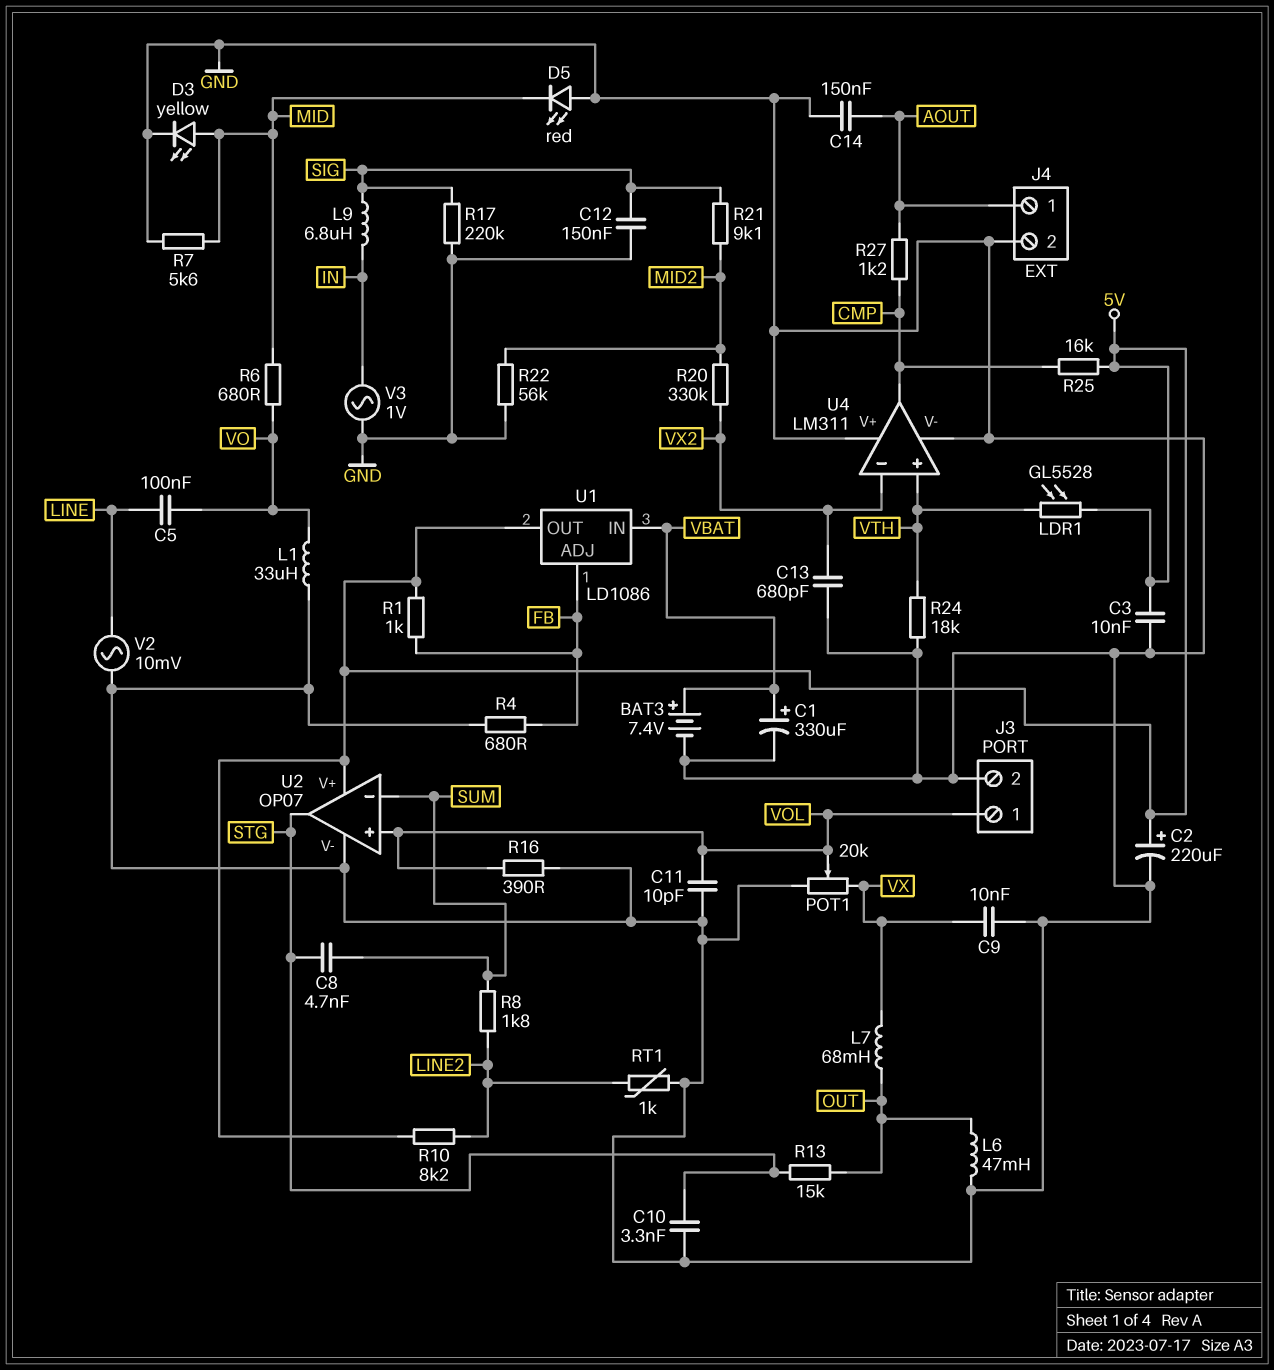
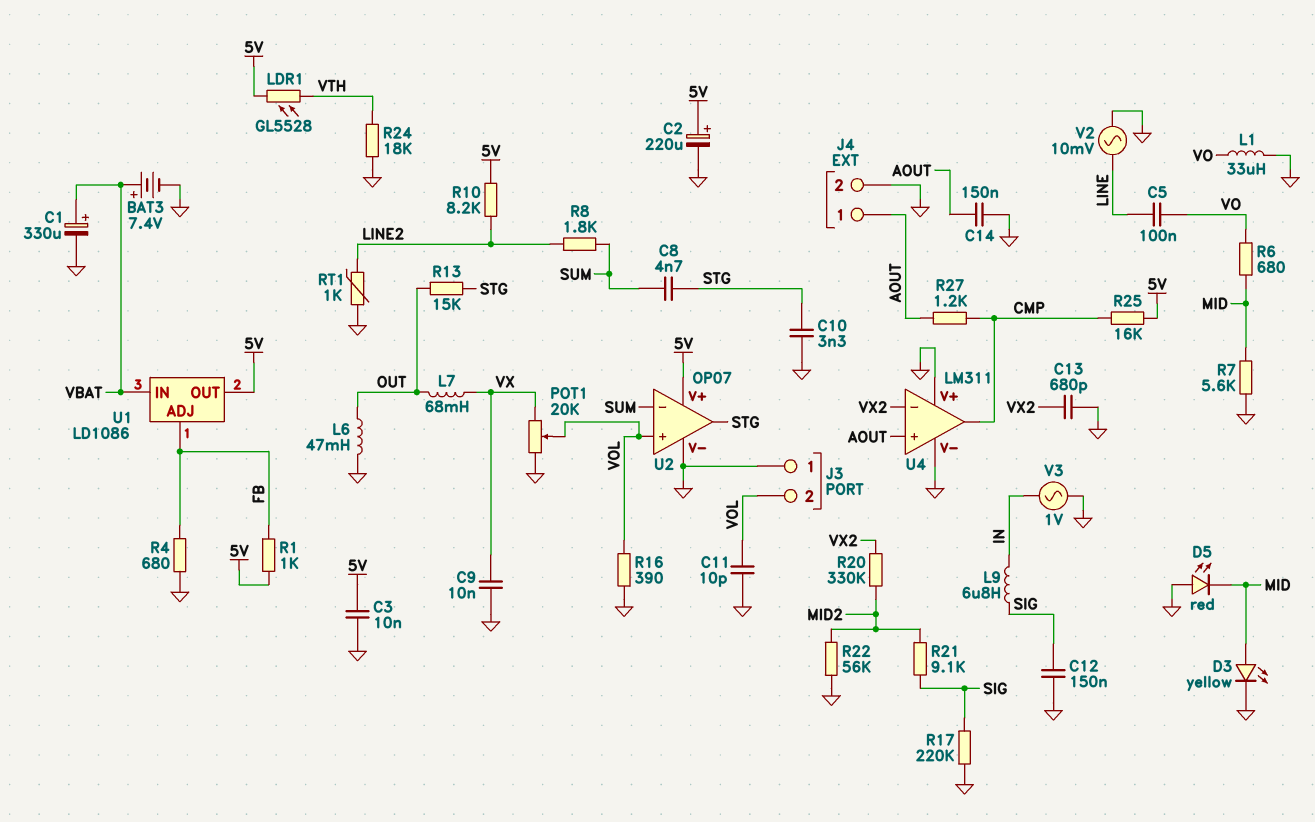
J3 pin 1: VOL -> GND
J3 pin 2: GND -> VOL
U4 pin in+: VTH -> AOUT

